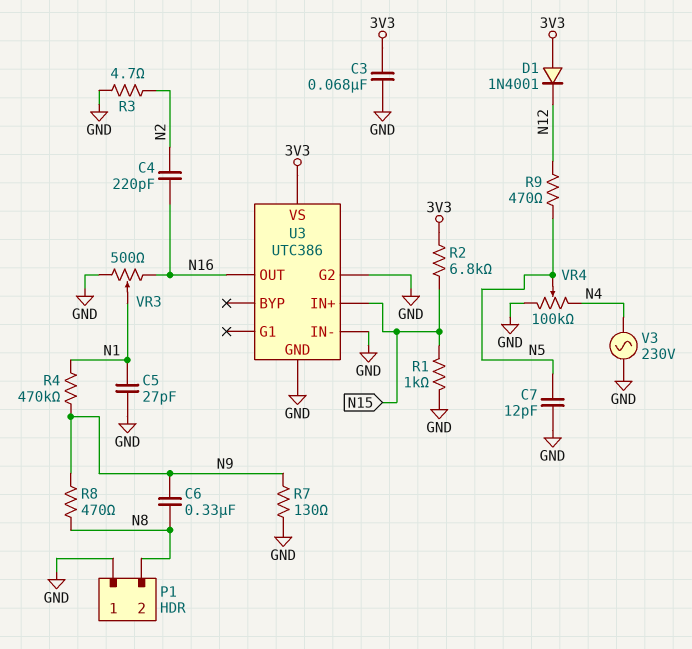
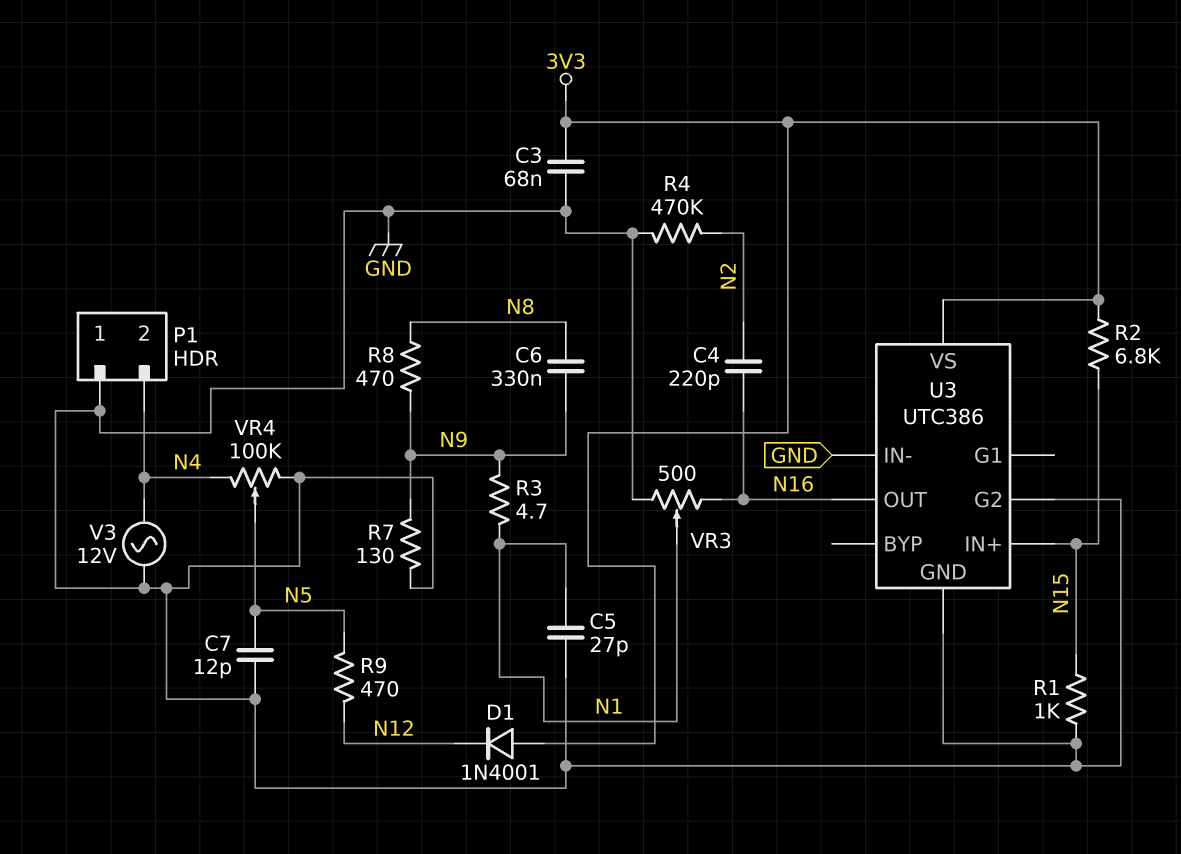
P1 pin 2: N8 -> N4
R3: 4.7 (GND, N2) -> 4.7 (N1, N9)
R4: 470k (N1, N9) -> 470k (GND, N2)
V3: AC 230V (GND, N4) -> AC 12V (GND, N4)

